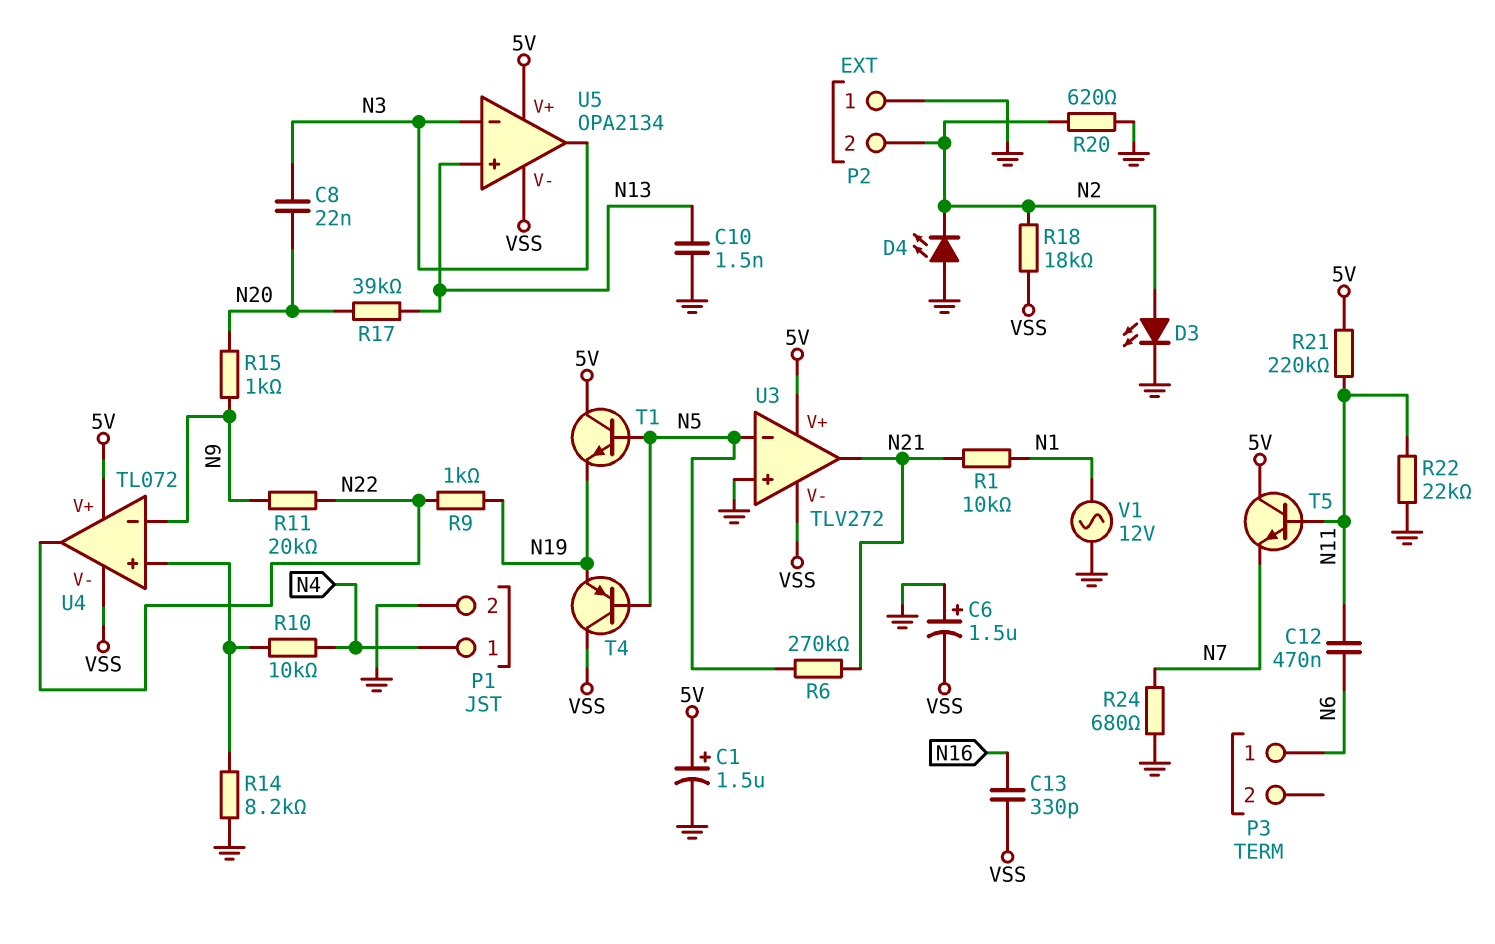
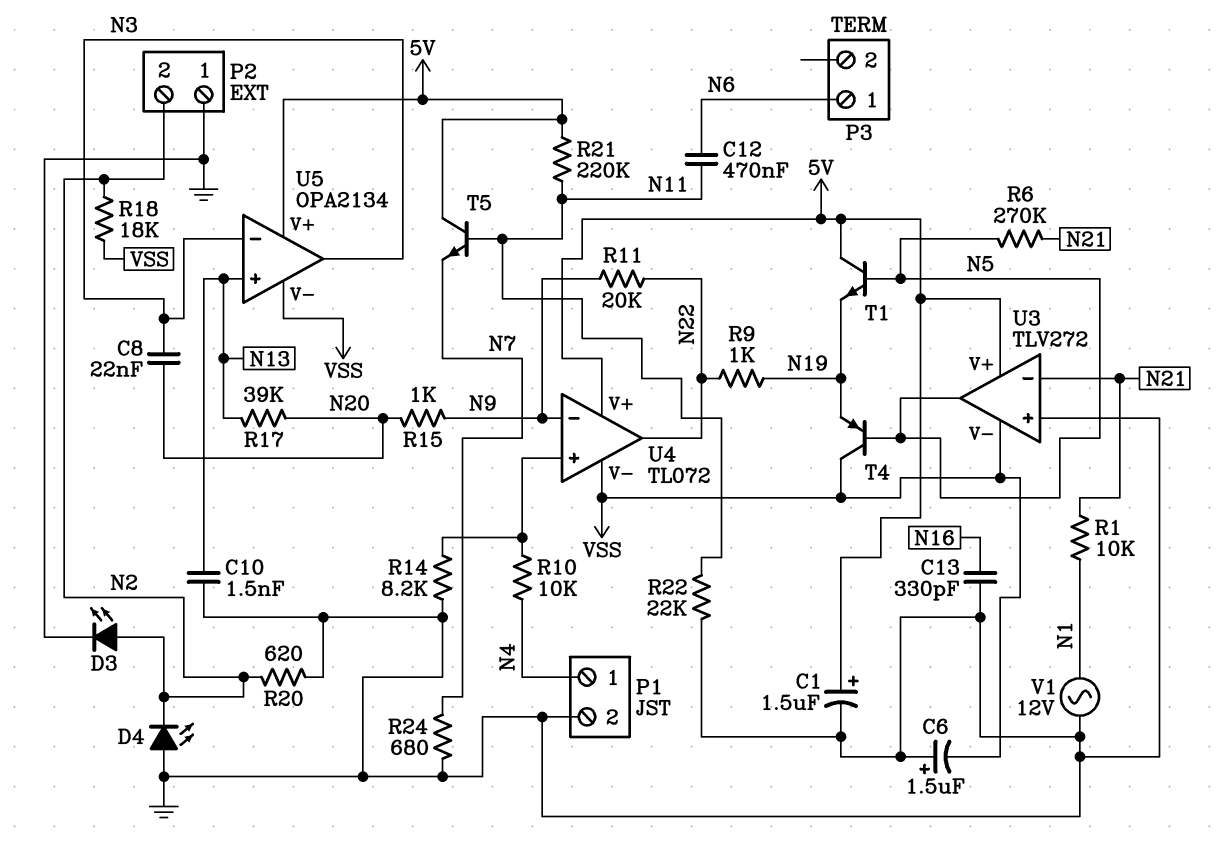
C13: 330pF (N16, VSS) -> 330pF (GND, N16)
U3 pin in-: N5 -> N21
U3 pin out: N21 -> N5

